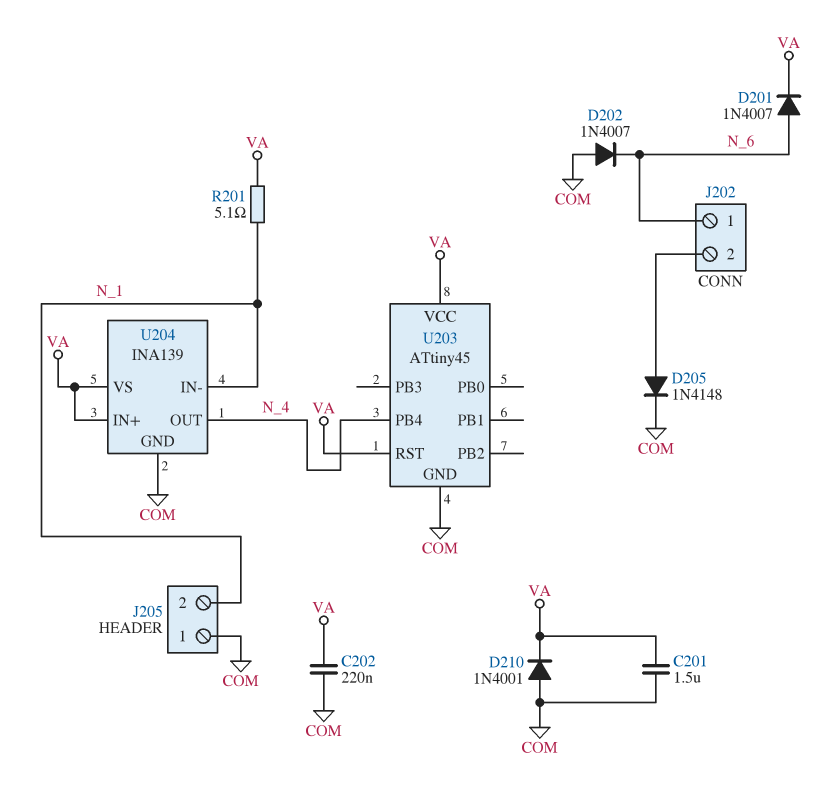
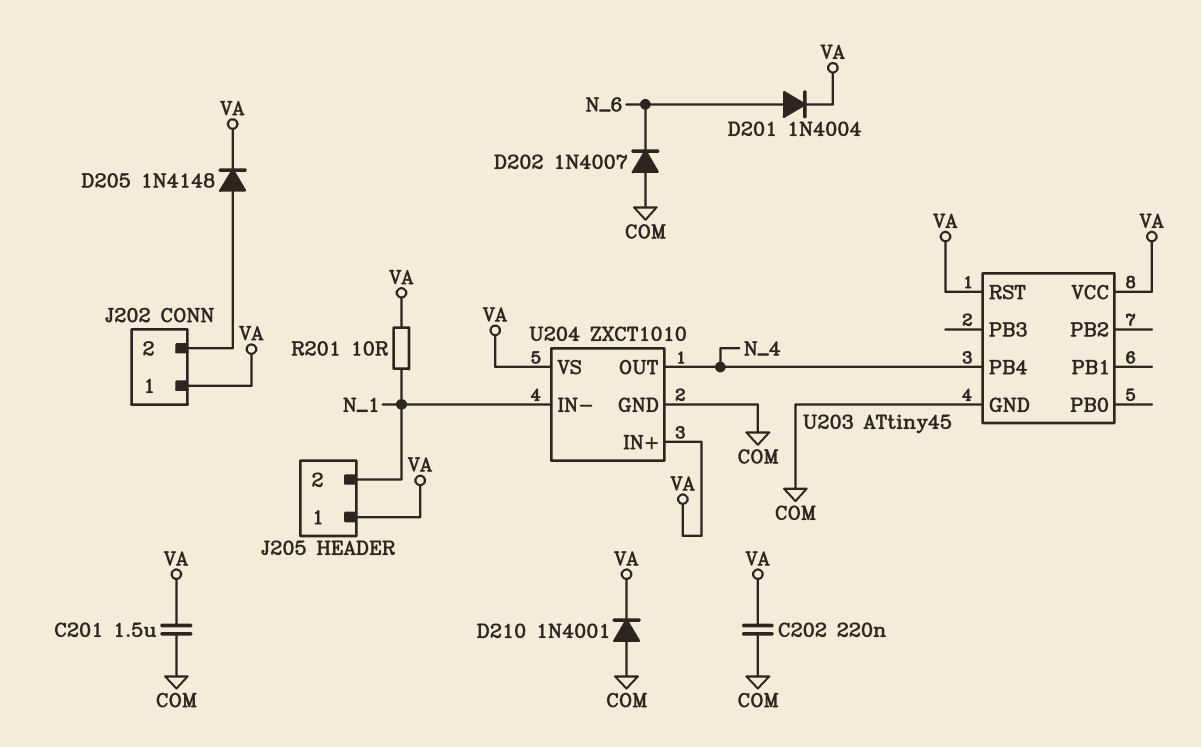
D201: diode 1N4007 (A N_6, K VA) -> diode 1N4004 (A N_6, K VA)
D205: diode 1N4148 (A J202/2, K COM) -> diode 1N4148 (A J202/2, K VA)
J202 pin 1: N_6 -> VA
J205 pin 1: COM -> VA
R201: 5.1 (N_1, VA) -> 10 (N_1, VA)
U204: INA139 -> ZXCT1010

